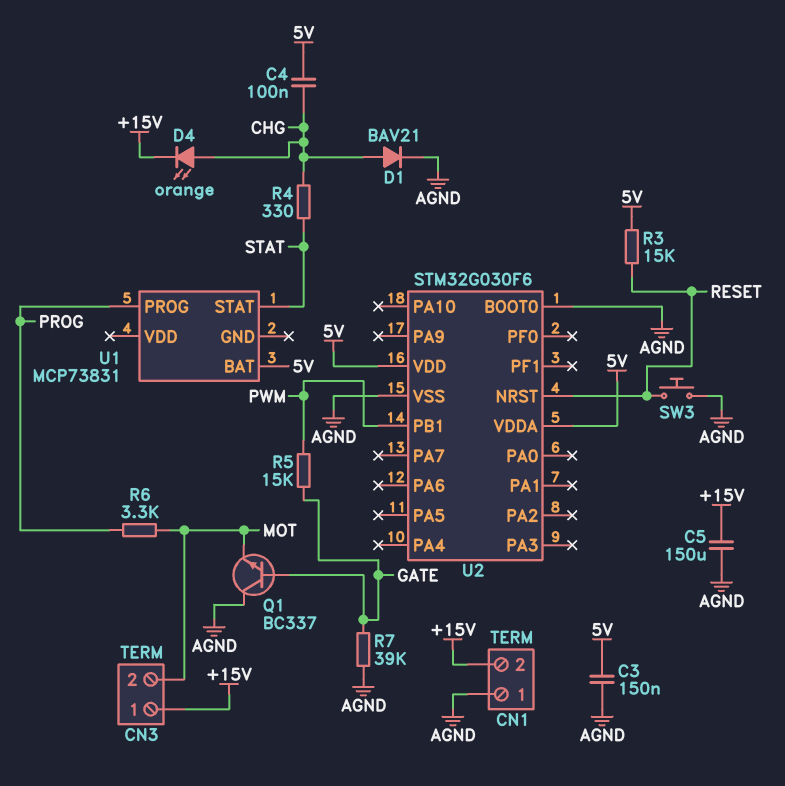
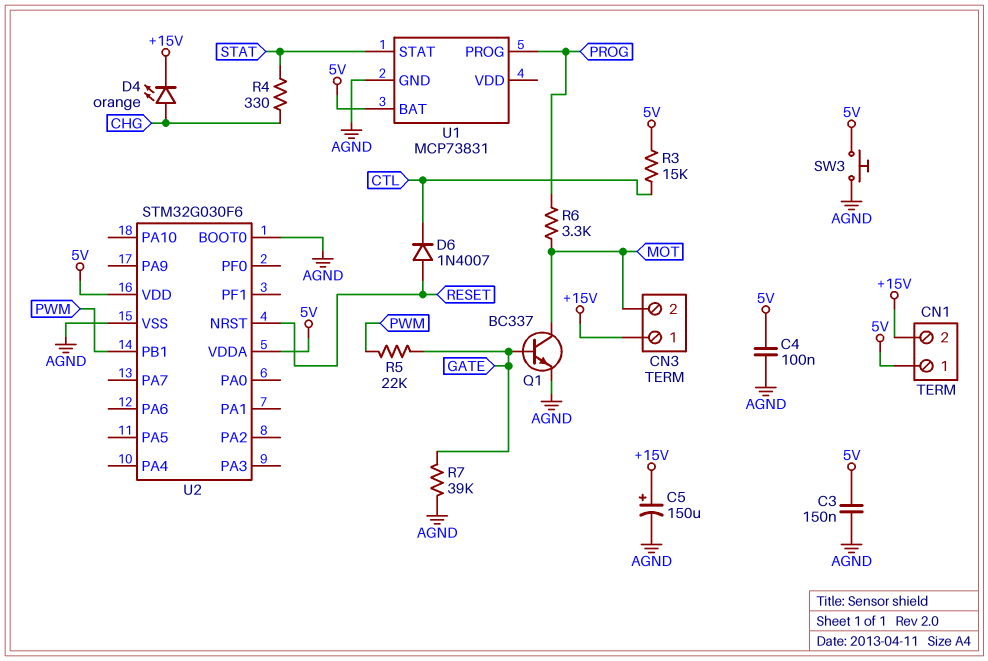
C4: 100nF (5V, CHG) -> 100nF (5V, AGND)
C5: 150uF (+15V, AGND) -> 150uF (plus +15V, minus AGND)
CN1 pin 1: AGND -> 5V
D1: diode BAV21 (A CHG, K AGND) -> none
D6: none -> diode 1N4007 (A RESET, K CTL)
Q1: NPN BC337 (B GATE, C AGND, E MOT) -> NPN BC337 (B GATE, C MOT, E AGND)
R3: 15k (5V, RESET) -> 15k (5V, CTL)
R5: 15k (GATE, PWM) -> 22k (GATE, PWM)
SW3: button (AGND, RESET) -> button (5V, AGND)
U1 pin GND: none -> AGND

